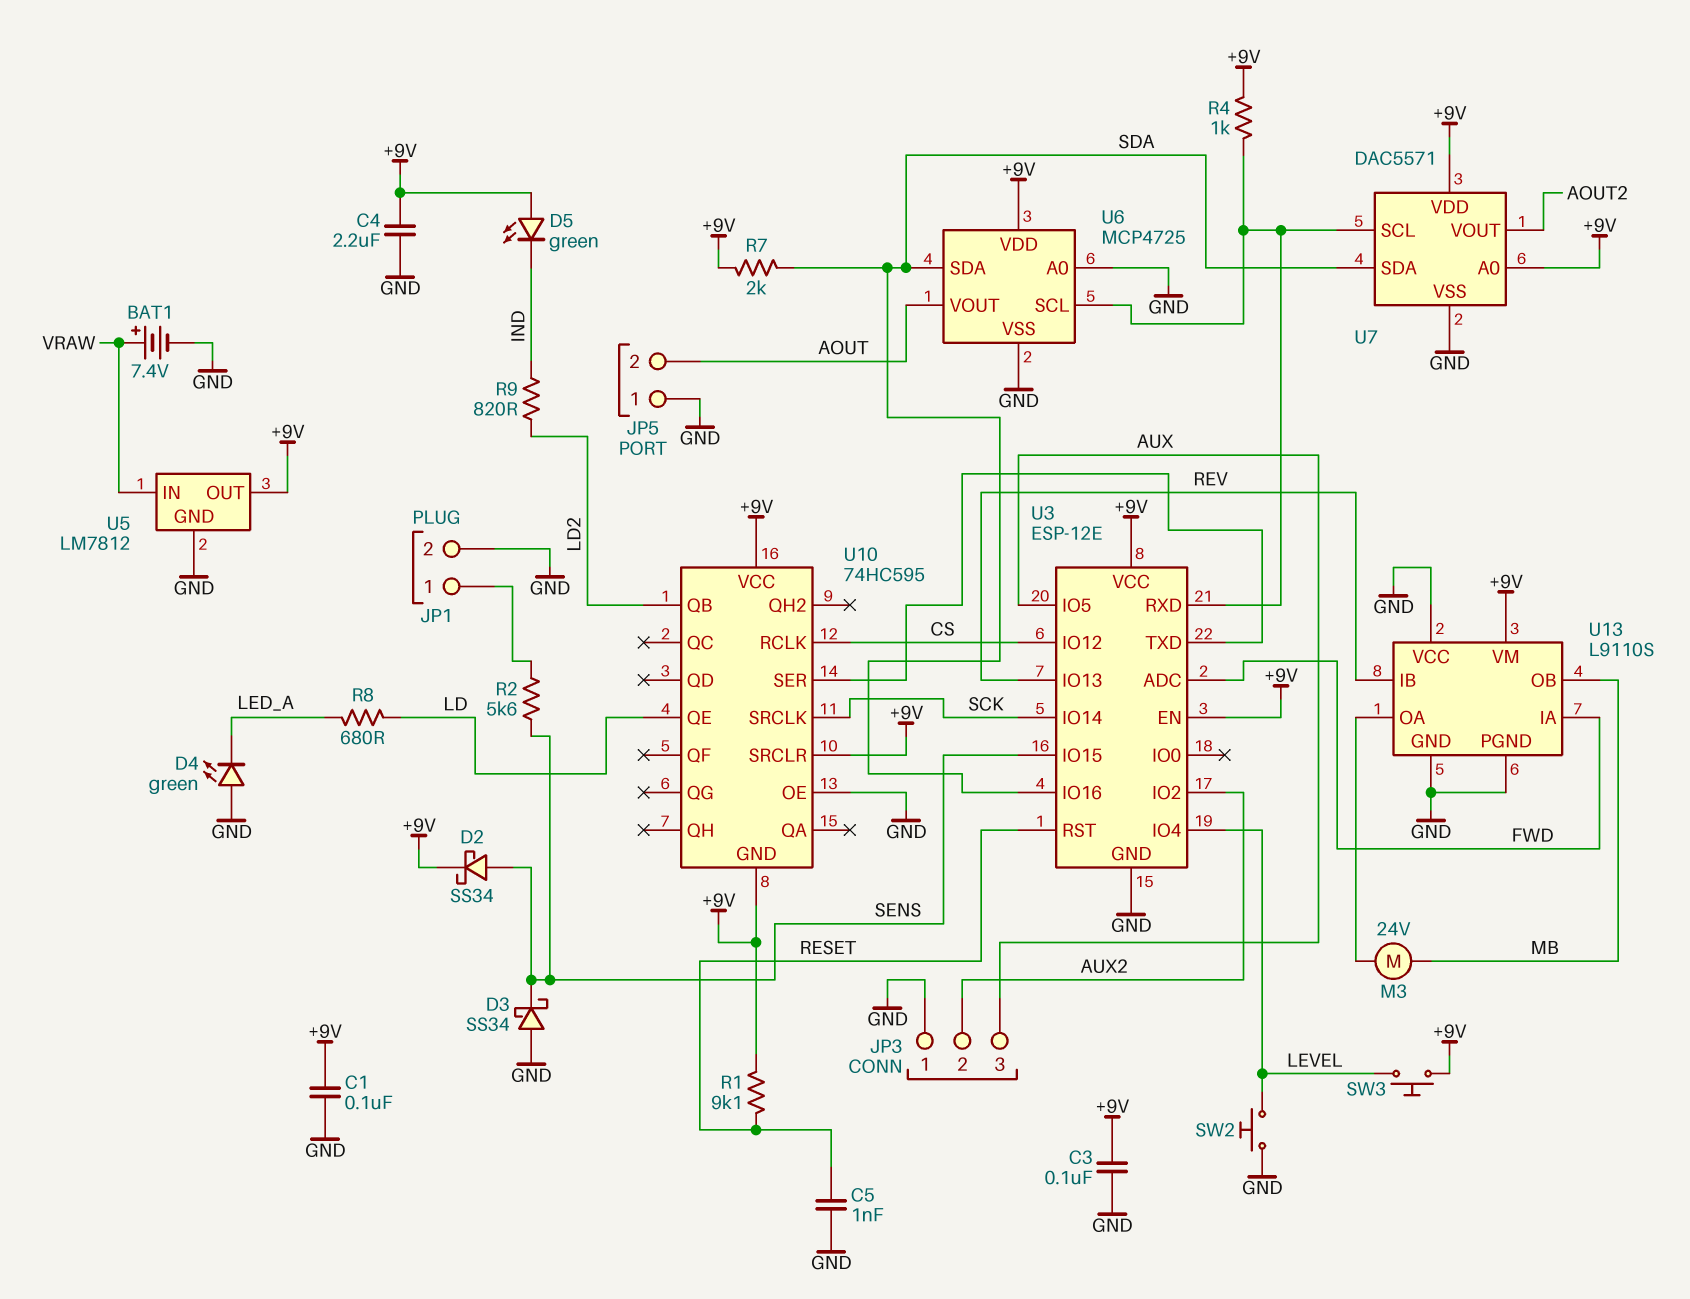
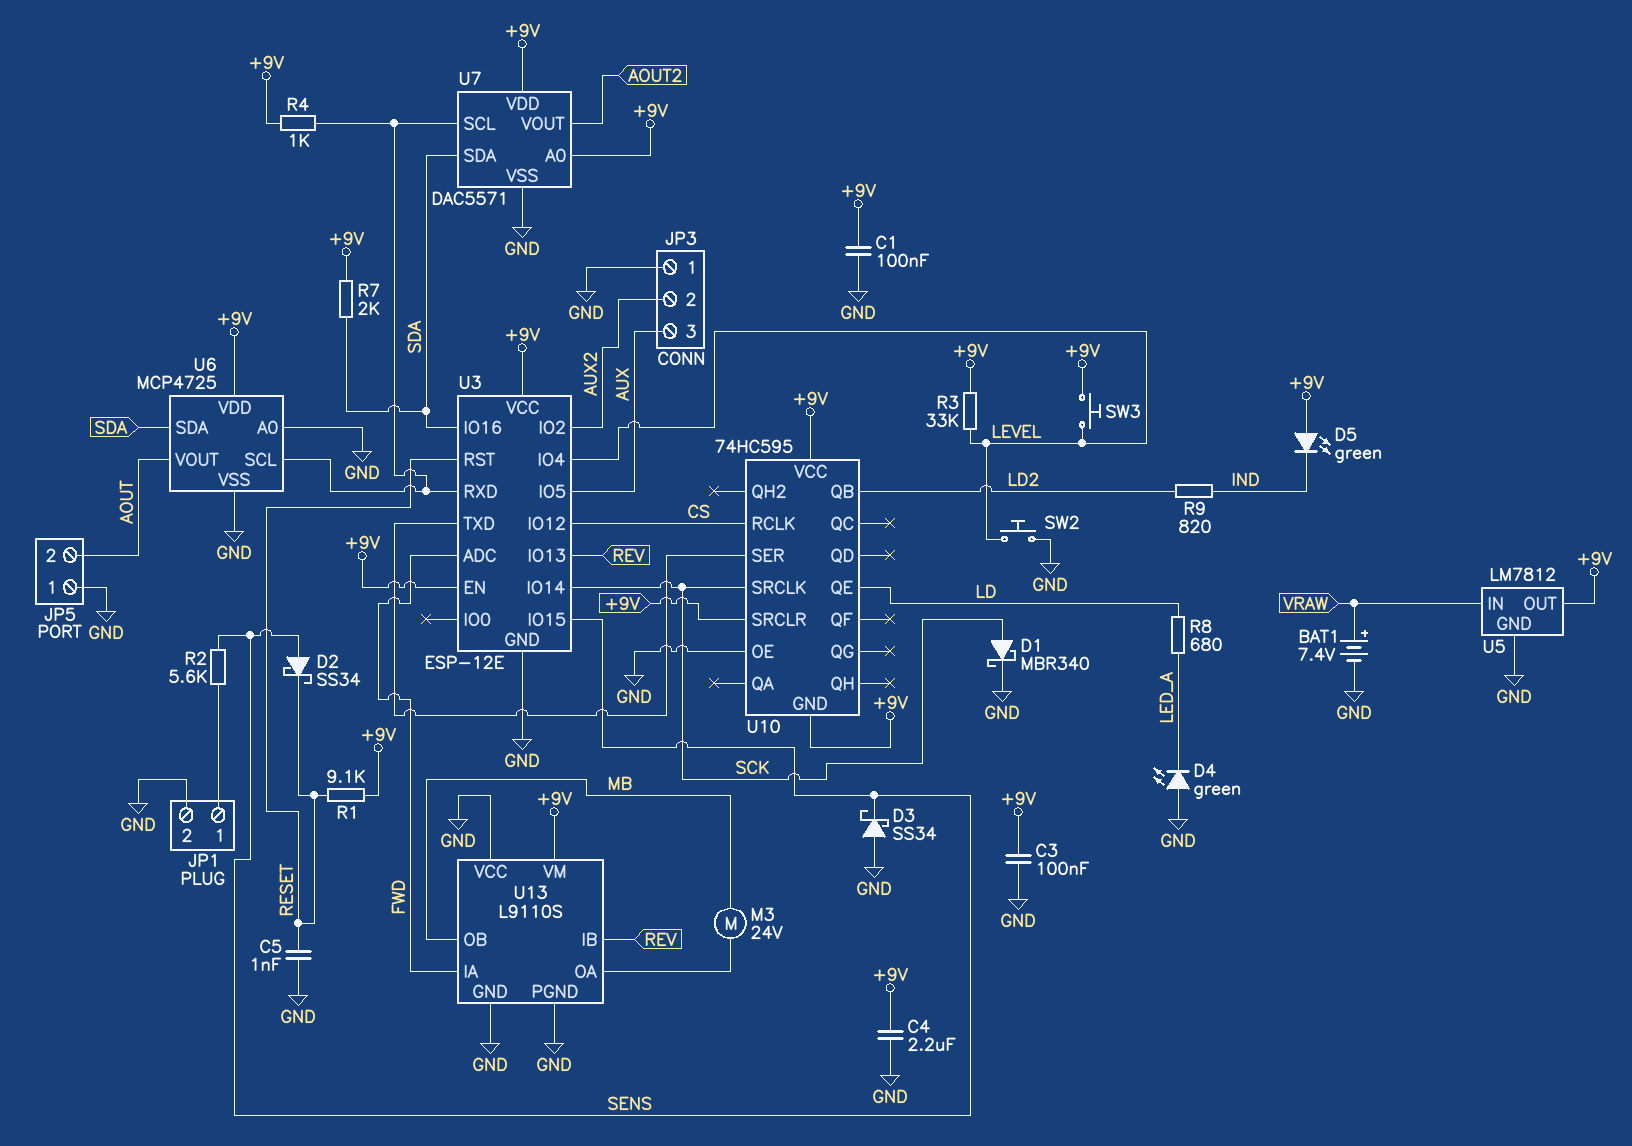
D1: none -> schottky MBR340 (A SCK, K GND)
D2: schottky SS34 (A SENS, K +9V) -> schottky SS34 (A SENS, K RESET)
R3: none -> 33k (+9V, LEVEL)

